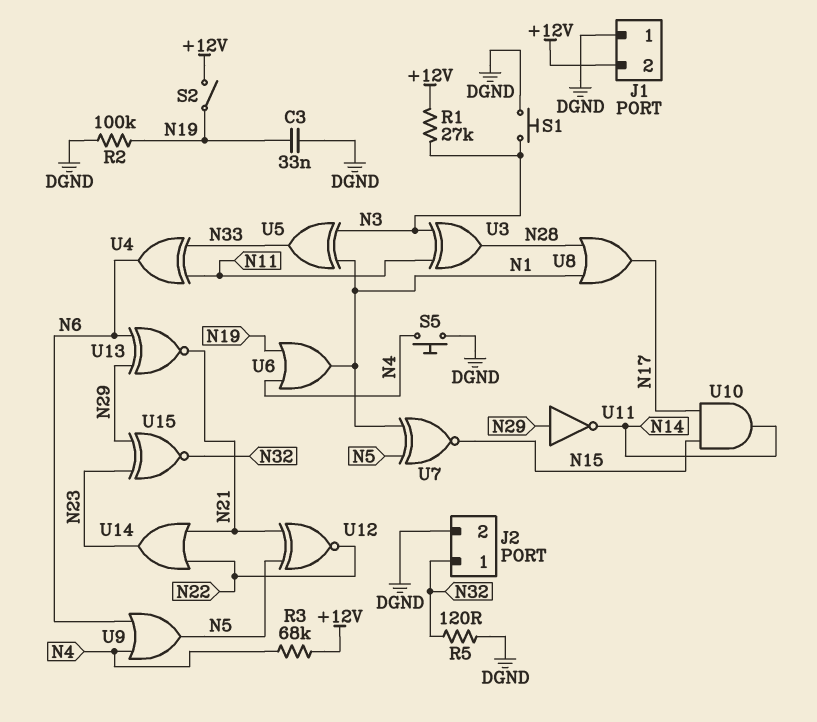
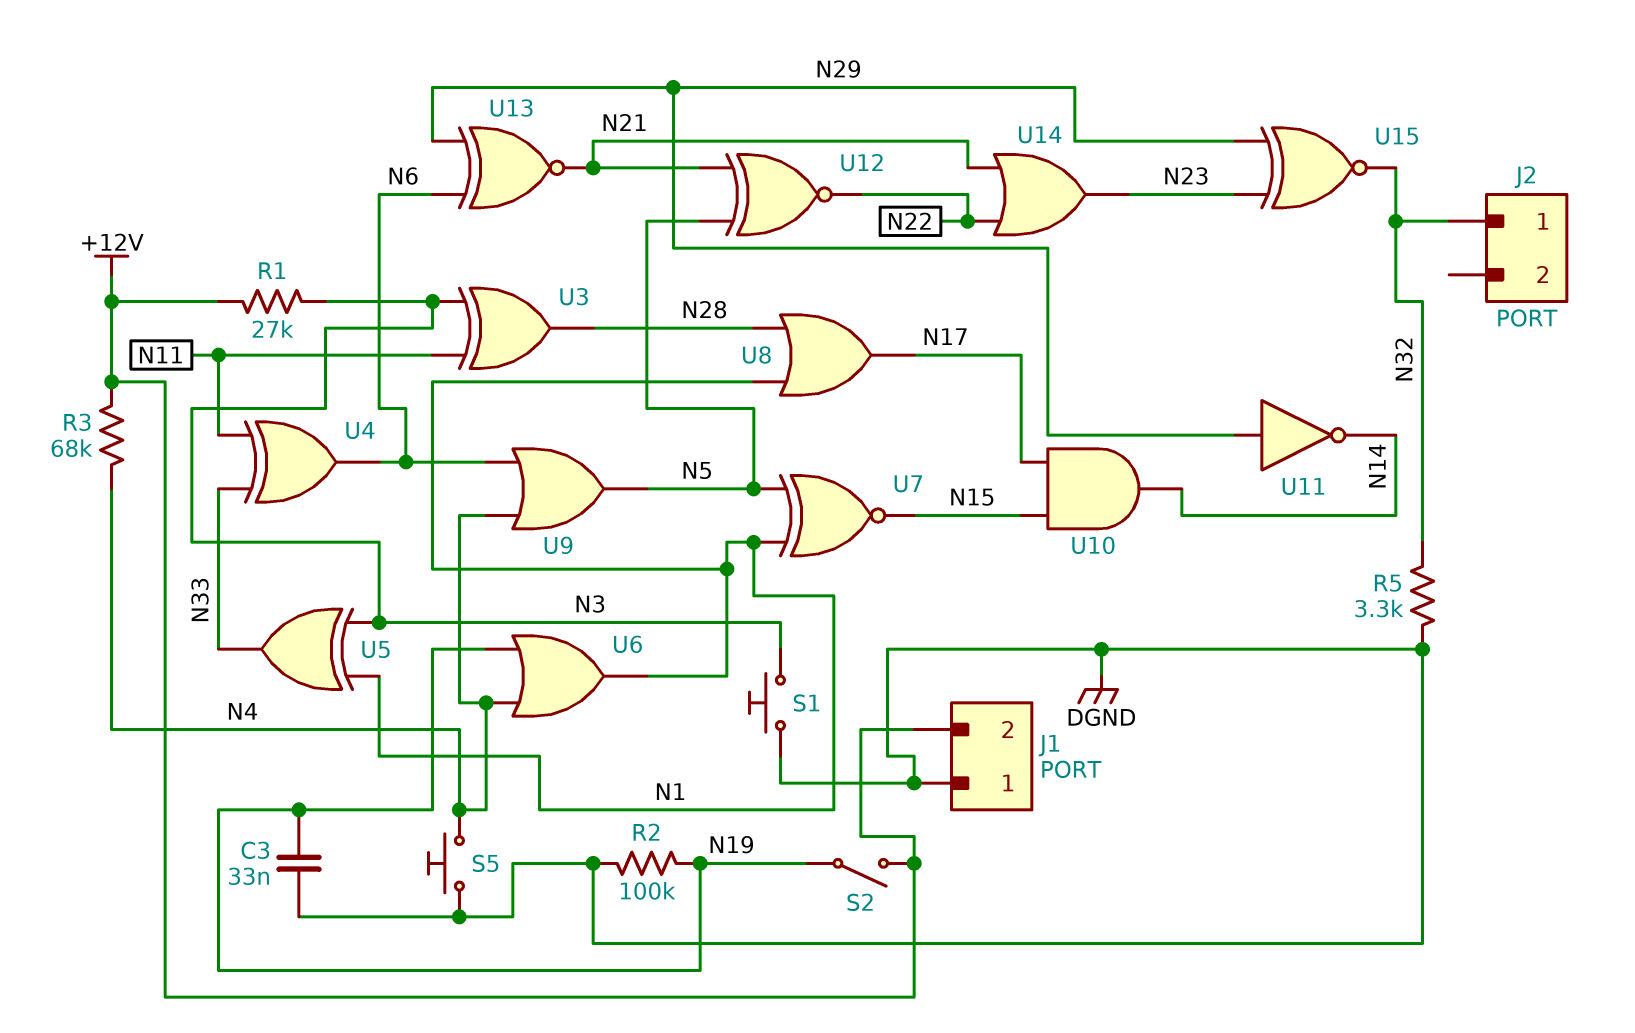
J2 pin 2: DGND -> none
R5: 120 (DGND, N32) -> 3.3k (DGND, N32)

